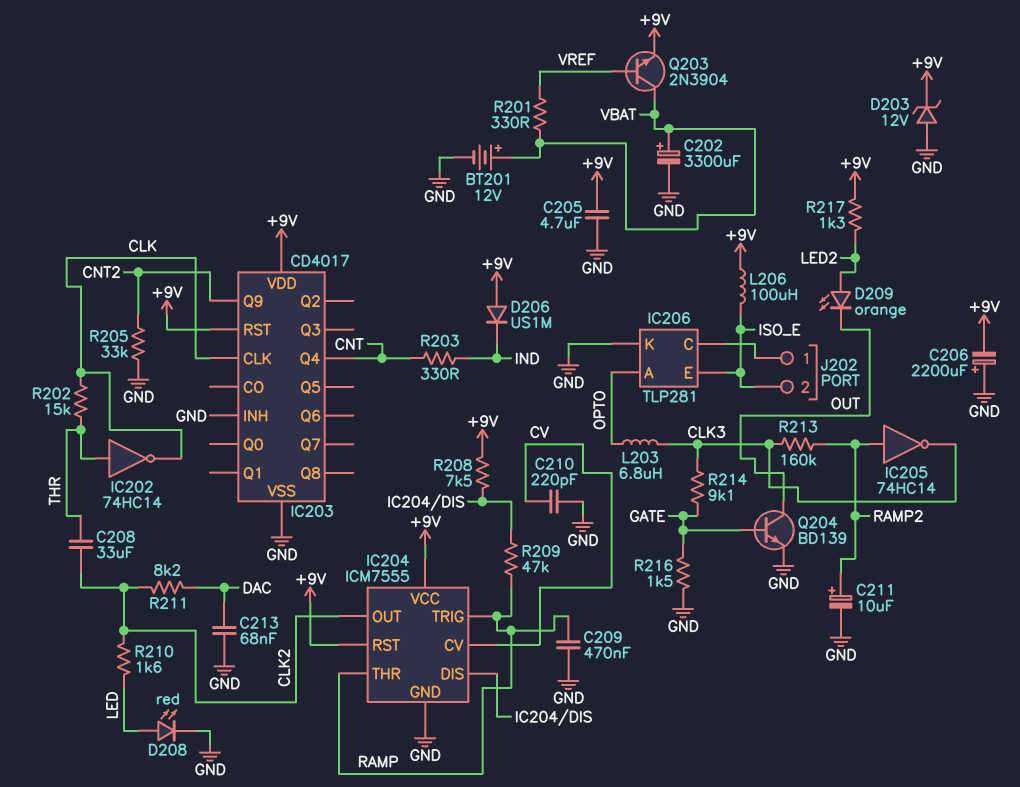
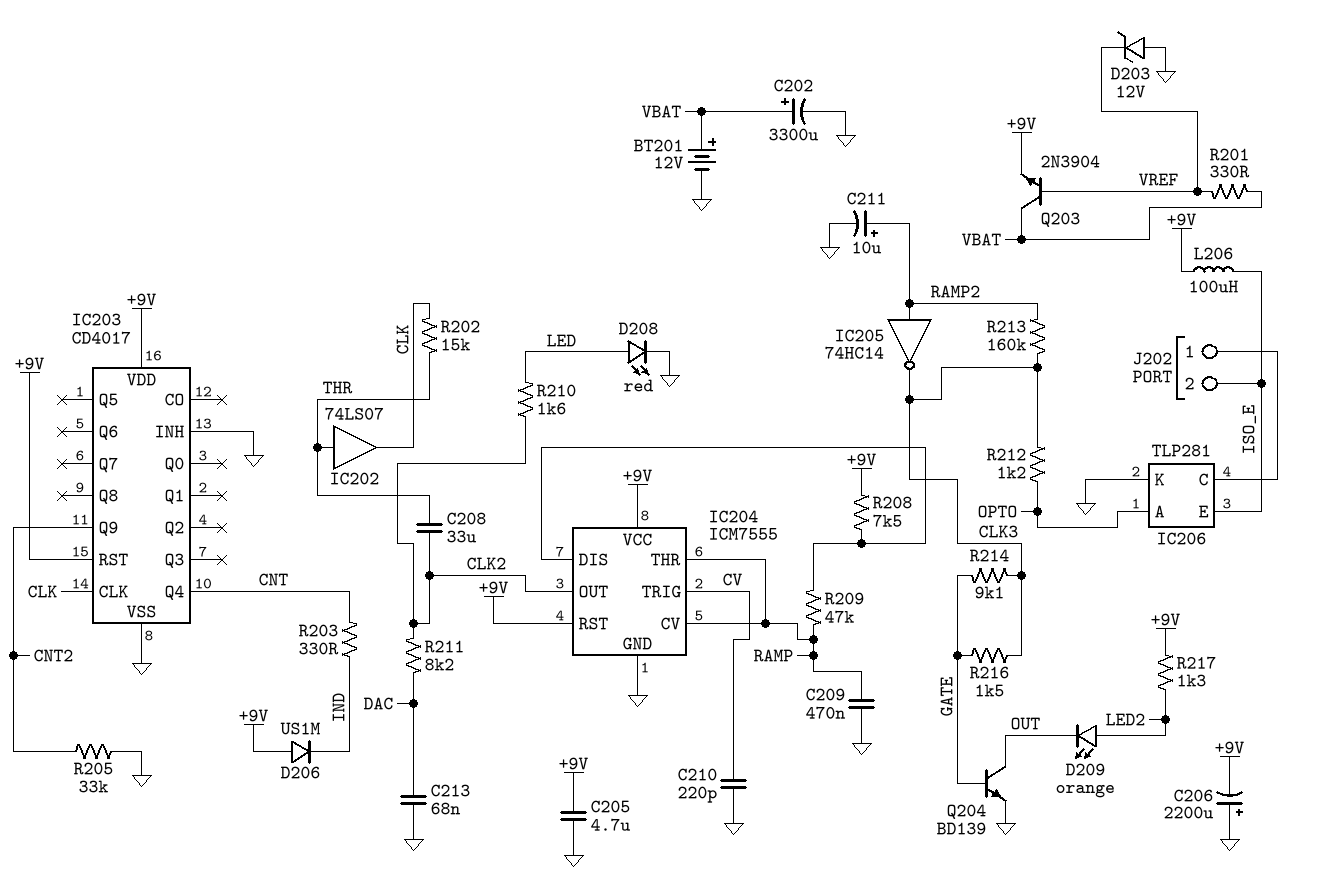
D203: zener 12V (A GND, K +9V) -> zener 12V (A GND, K VREF)
IC202: NOT 74HC14 (in THR, out CLK) -> buffer 74LS07 (in THR, out CLK)
IC204 pin CV: CV -> RAMP
IC204 pin TRIG: RAMP -> CV
L203: 6.8uH (CLK3, OPTO) -> none
R212: none -> 1.2k (CLK3, OPTO)
R216: 1.5k (GATE, GND) -> 1.5k (CLK3, GATE)

